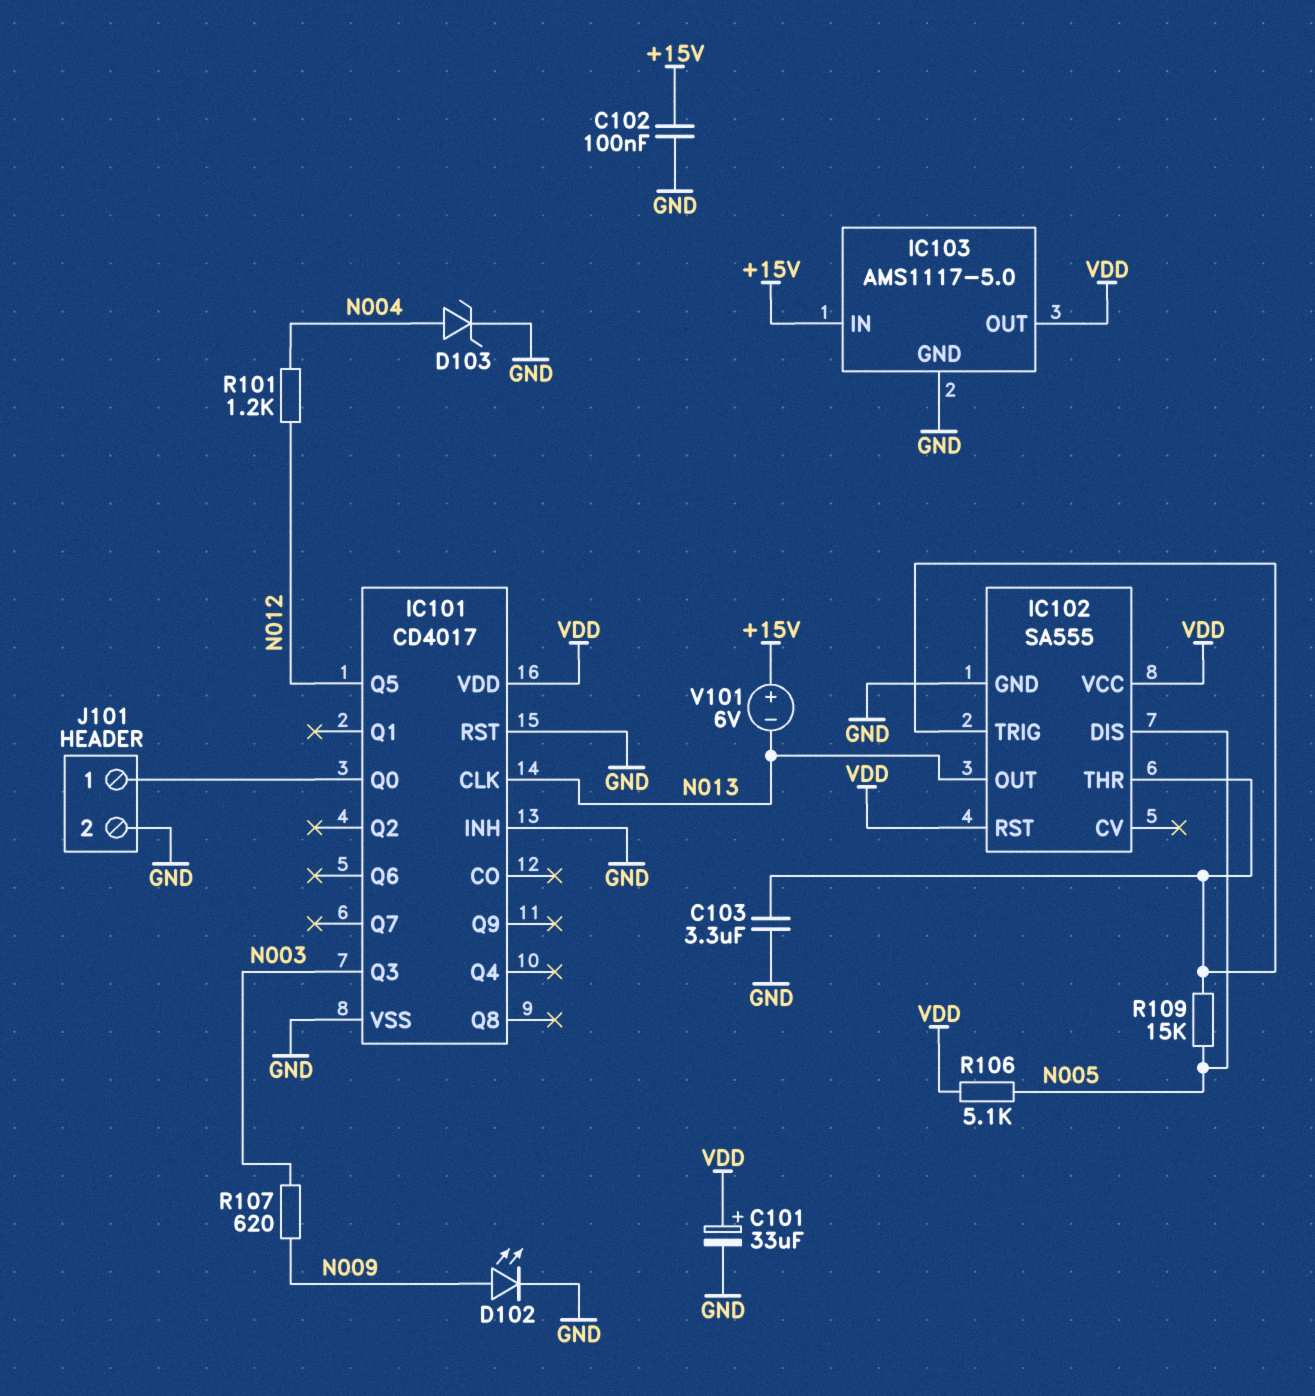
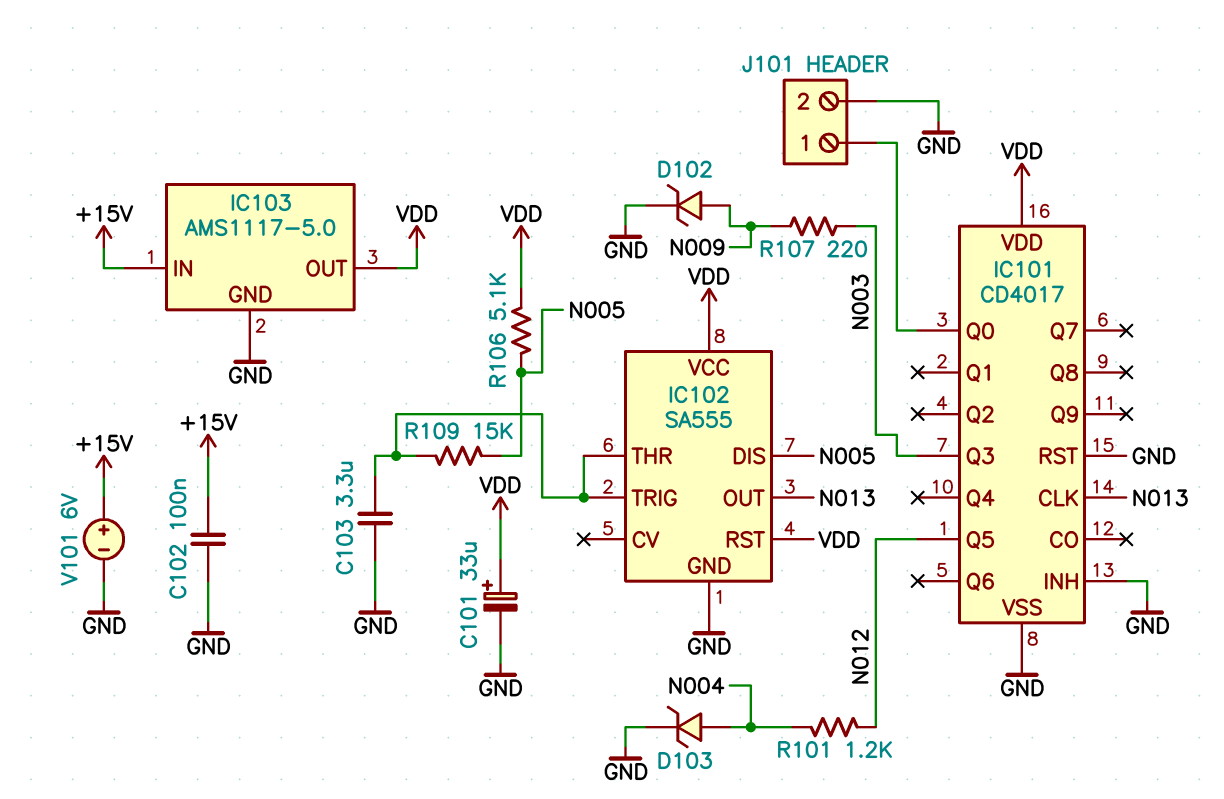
D102: LED (A N009, K GND) -> zener (A N009, K GND)
R107: 620 (N003, N009) -> 220 (N003, N009)
V101: 6V (plus +15V, minus N013) -> 6V (plus +15V, minus GND)

